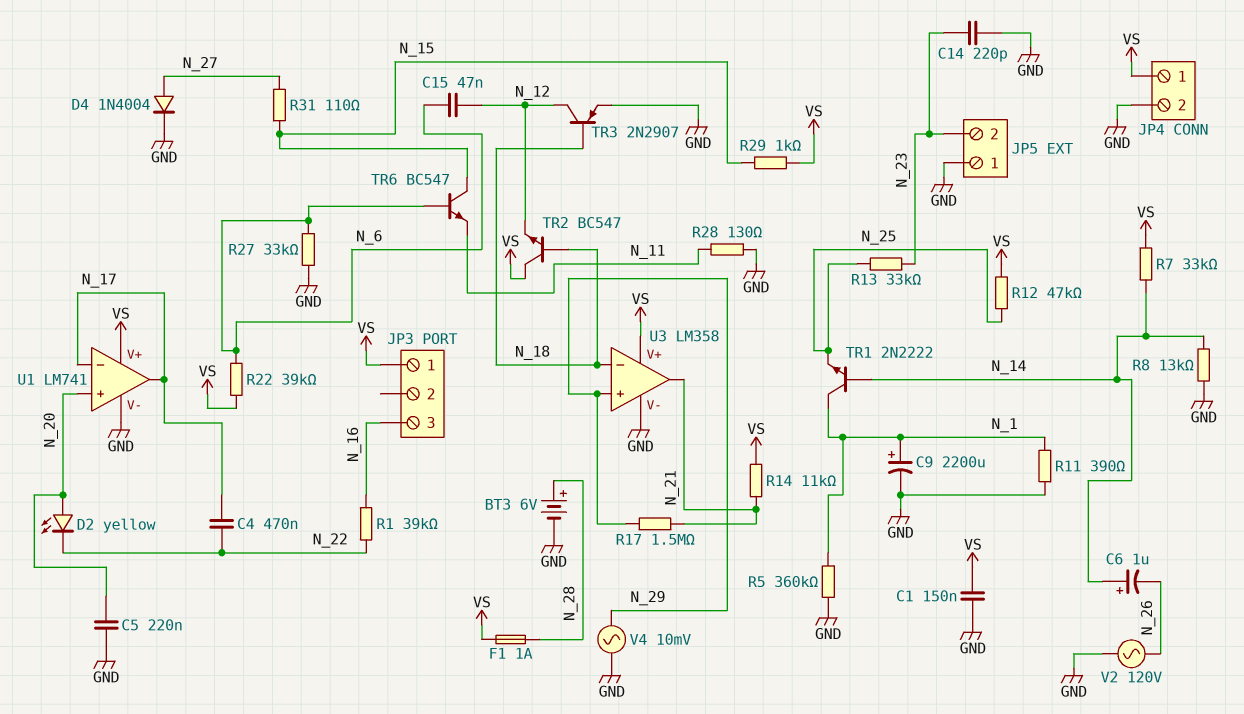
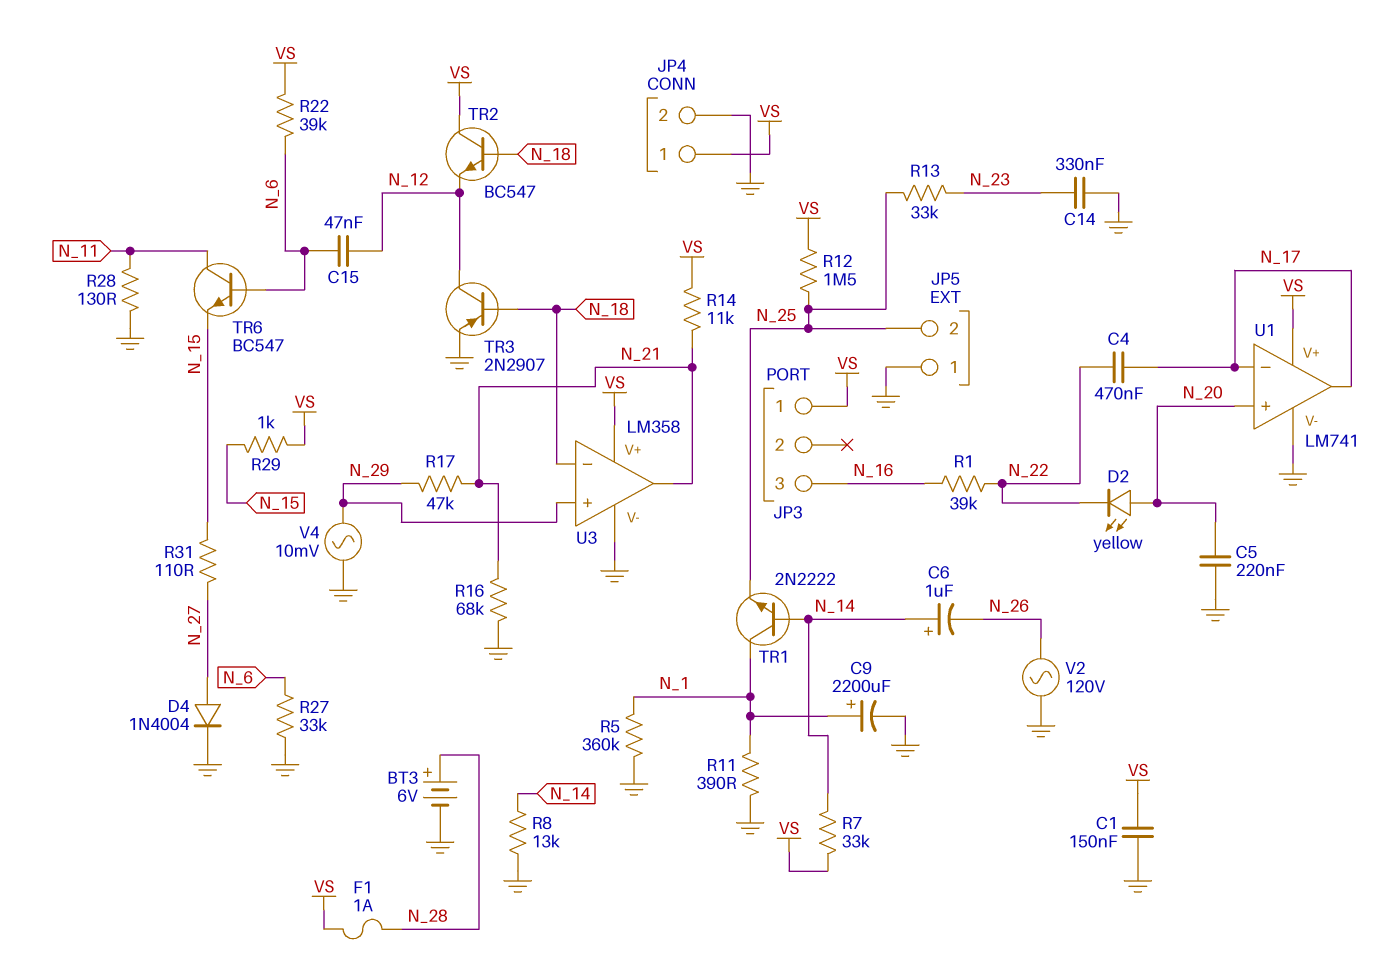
C14: 220pF (GND, N_23) -> 330nF (GND, N_23)
JP5 pin 2: N_23 -> N_25
R12: 47k (N_25, VS) -> 1.5M (N_25, VS)
R16: none -> 68k (GND, N_21)
R17: 1.5M (N_21, N_29) -> 47k (N_21, N_29)
TR6: NPN BC547 (B N_6, C N_15, E N_11) -> NPN BC547 (B N_6, C N_11, E N_15)

